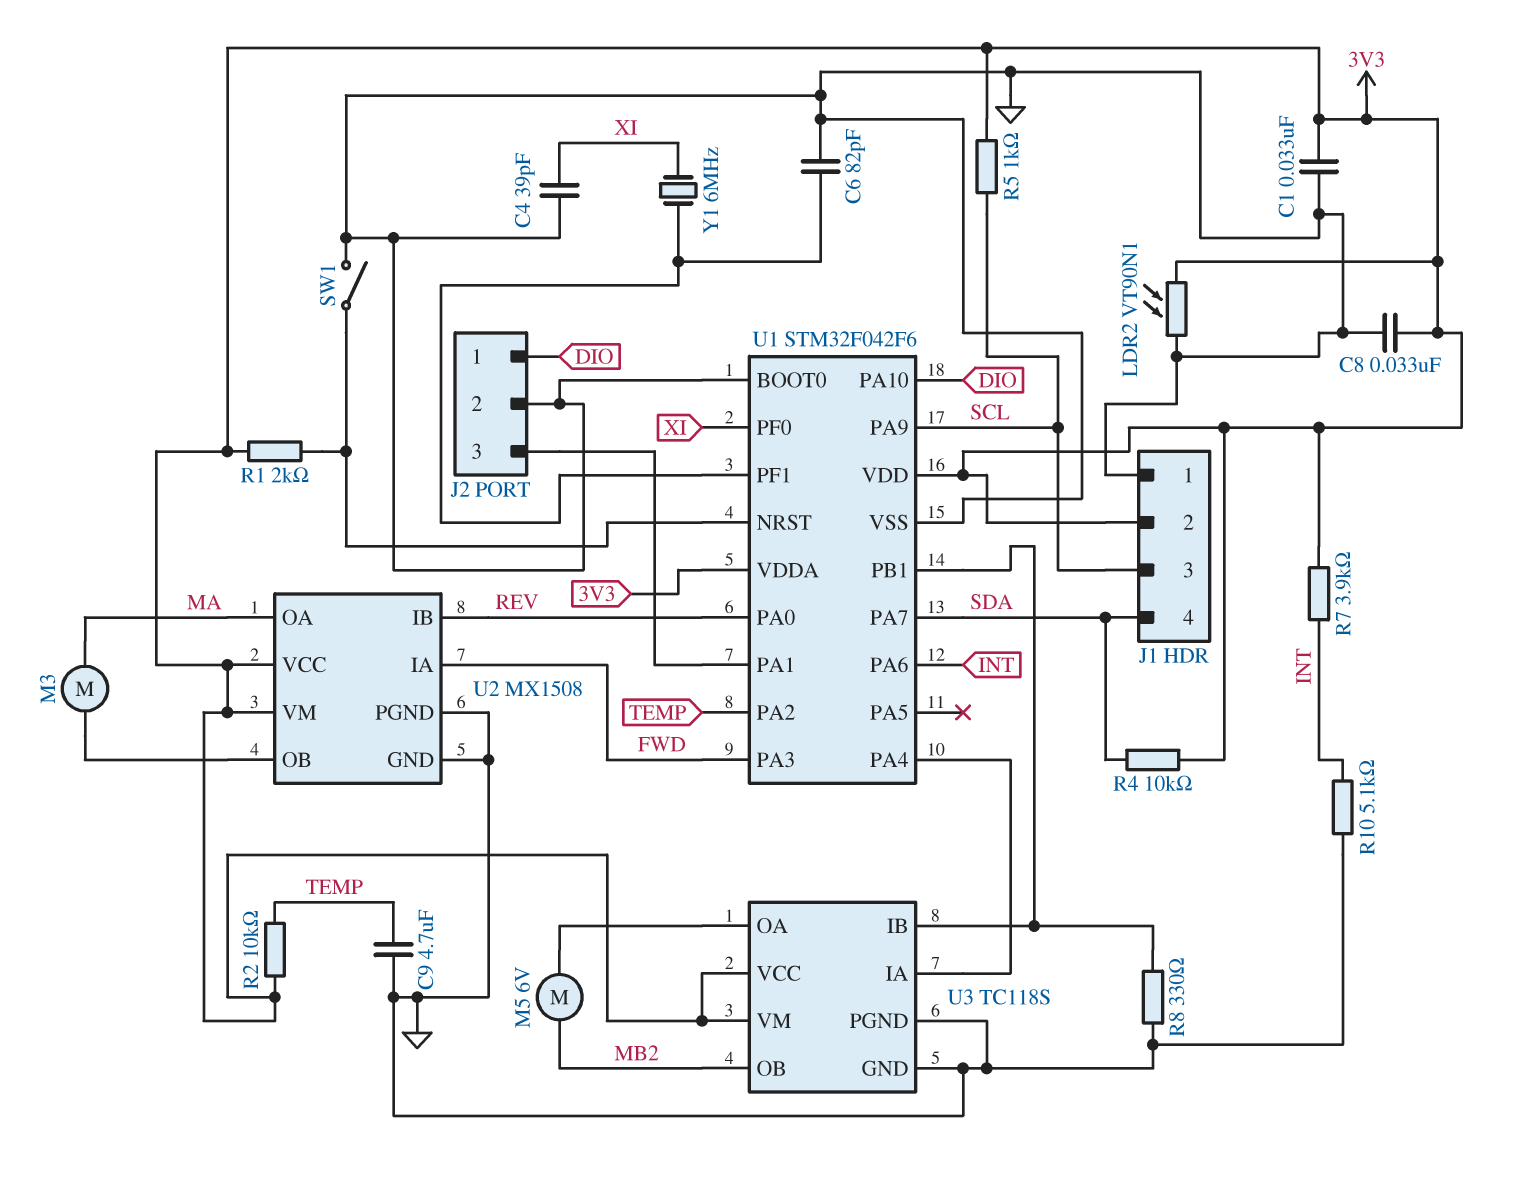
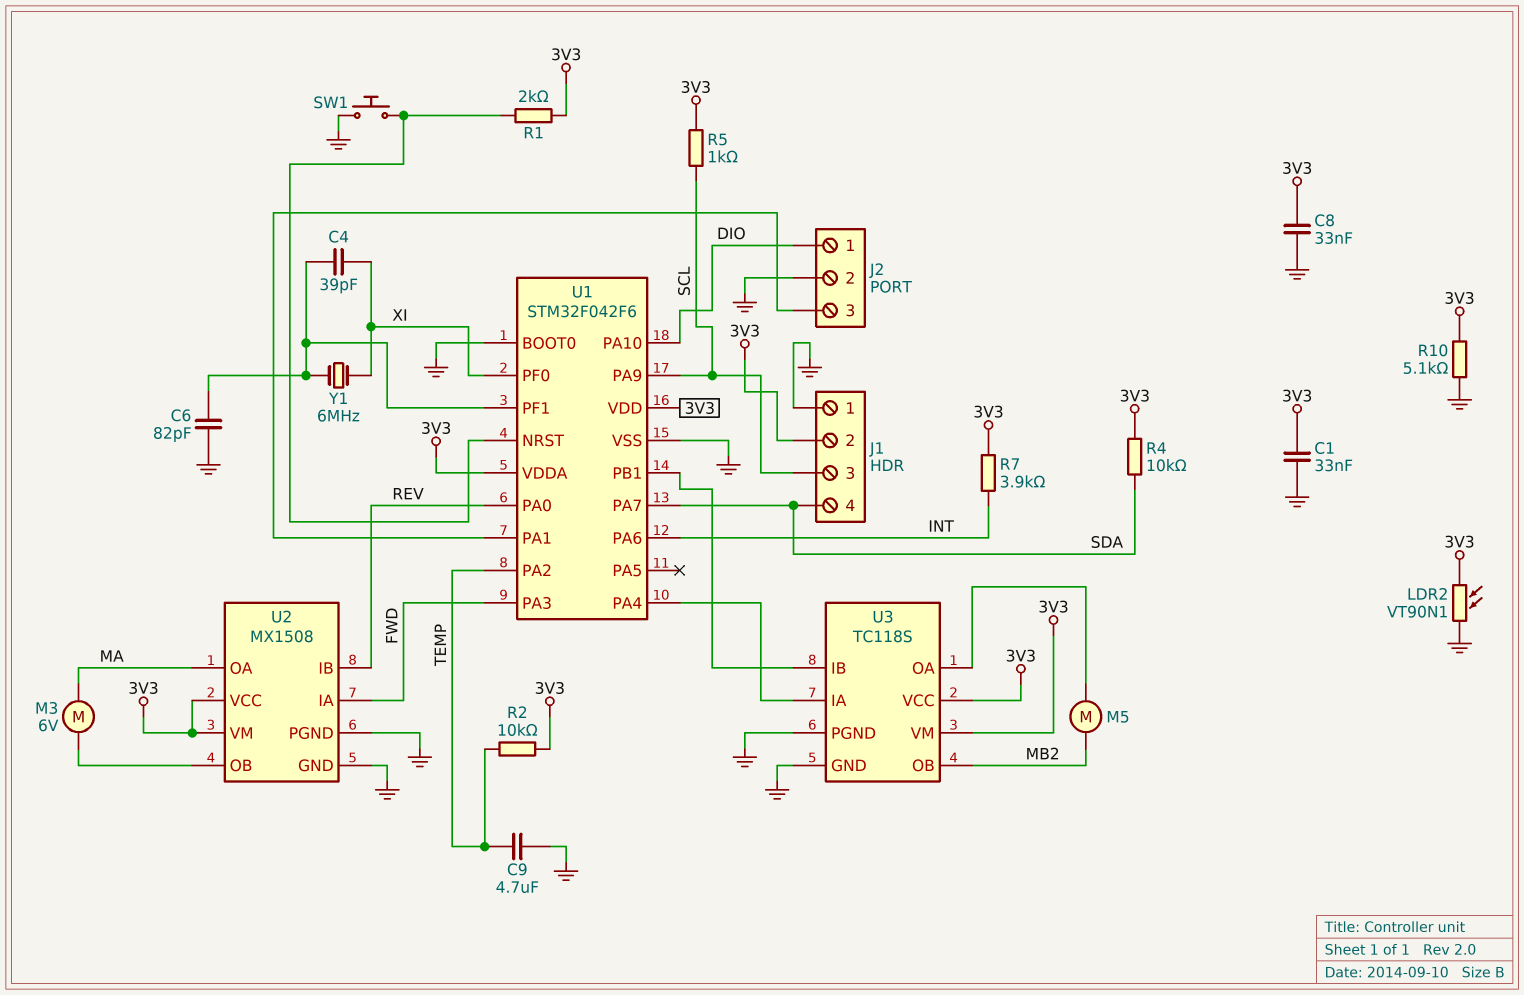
C4: 39pF (GND, XI) -> 39pF (U1/PF1, XI)
M3: motor (MA, U2/OB) -> motor 6V (MA, U2/OB)
M5: motor 6V (MB2, U3/OA) -> motor (MB2, U3/OA)
R8: 330 (GND, U1/PB1) -> none
R10: 5.1k (GND, INT) -> 5.1k (3V3, GND)
SW1: switch (GND, U1/NRST) -> button (GND, U1/NRST)

